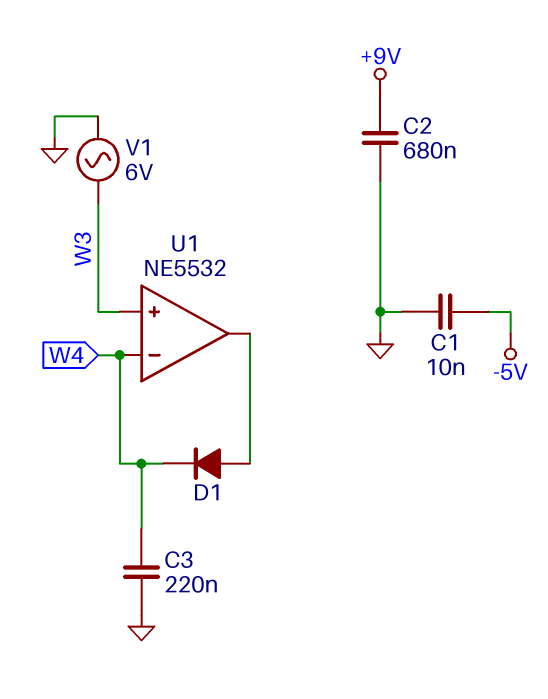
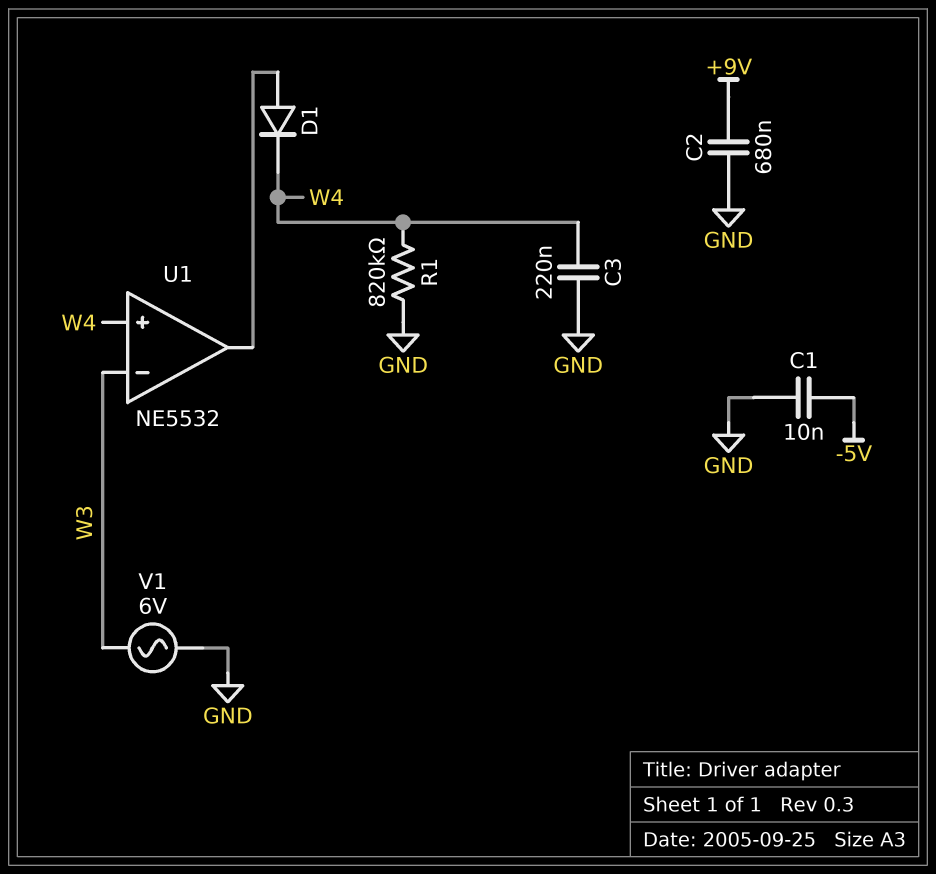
R1: none -> 820k (GND, W4)
U1 pin in+: W3 -> W4
U1 pin in-: W4 -> W3

